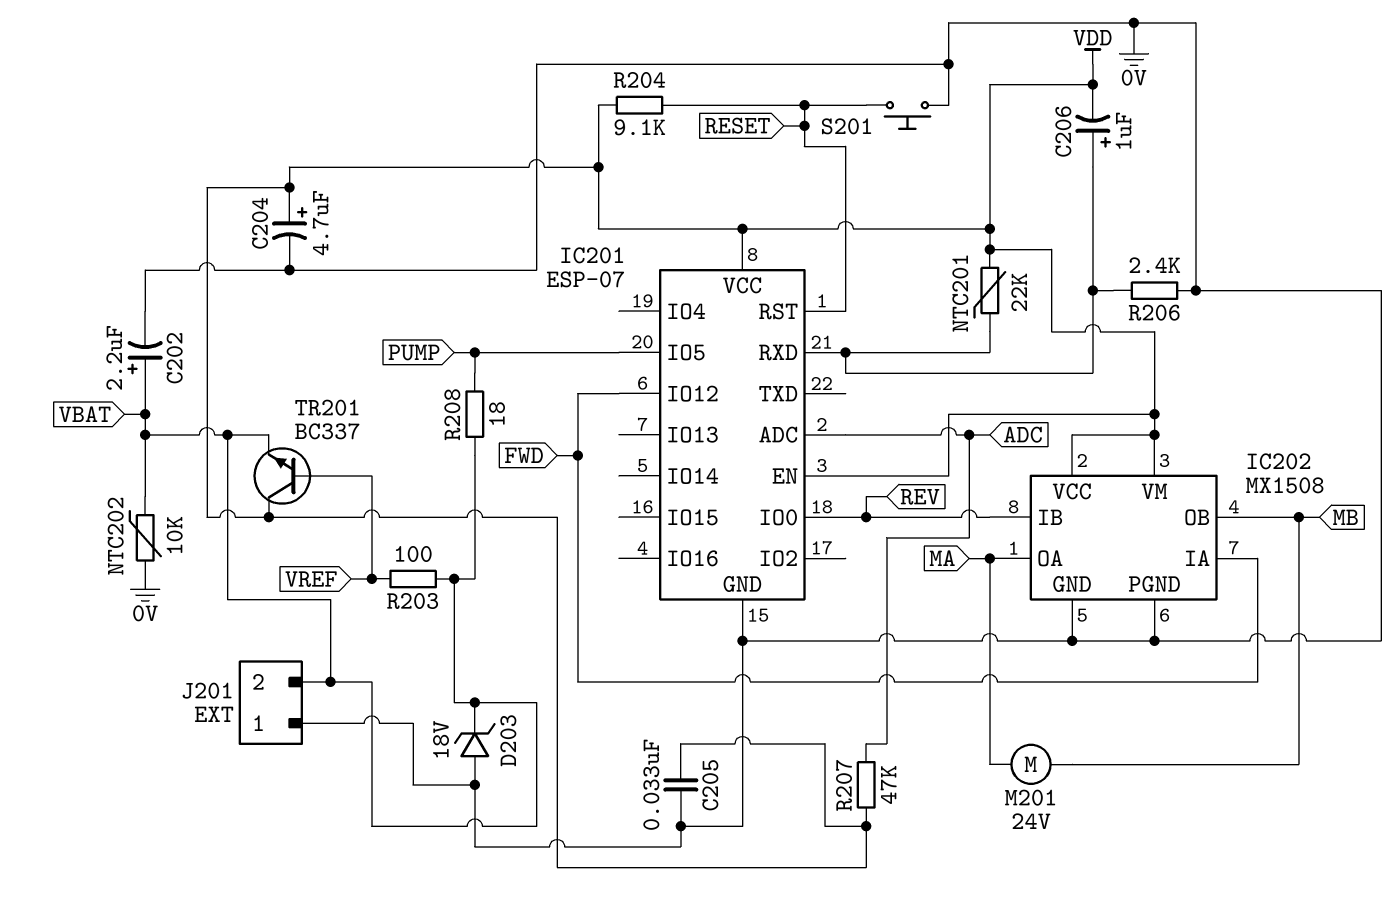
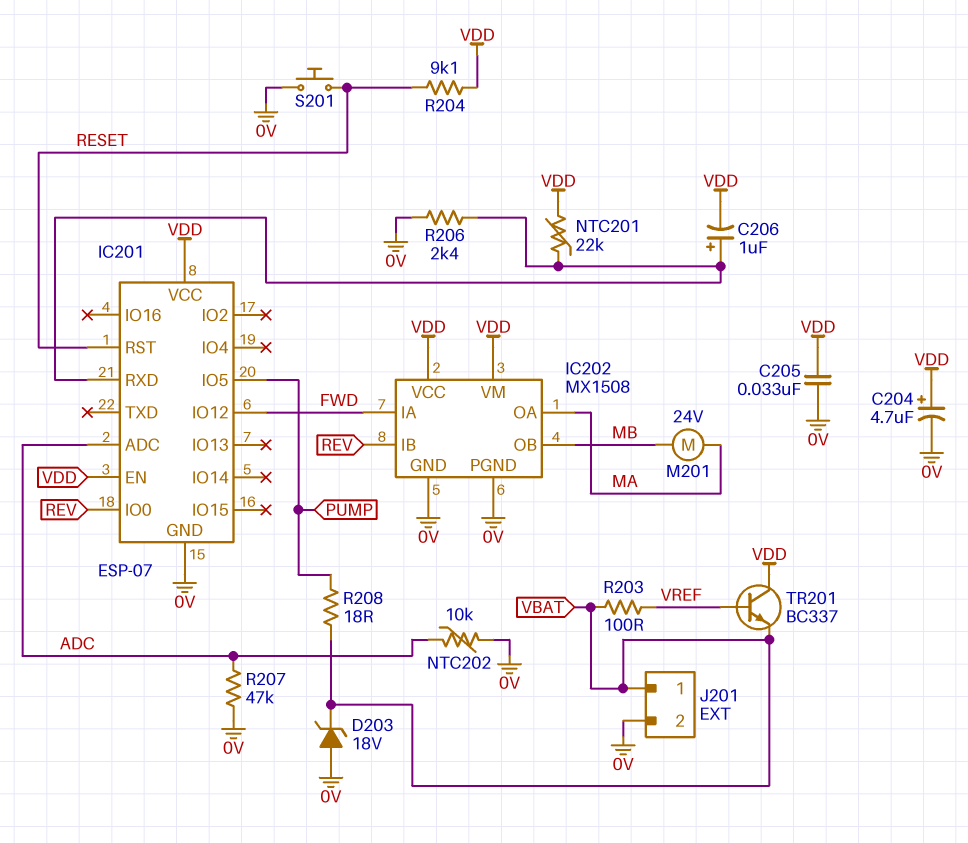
C202: 2.2uF (plus VBAT, minus 0V) -> none
J201 pin 1: 0V -> VBAT
J201 pin 2: VBAT -> 0V
NTC202: 10k (0V, VBAT) -> 10k (0V, ADC)
R207: 47k (ADC, VDD) -> 47k (0V, ADC)

